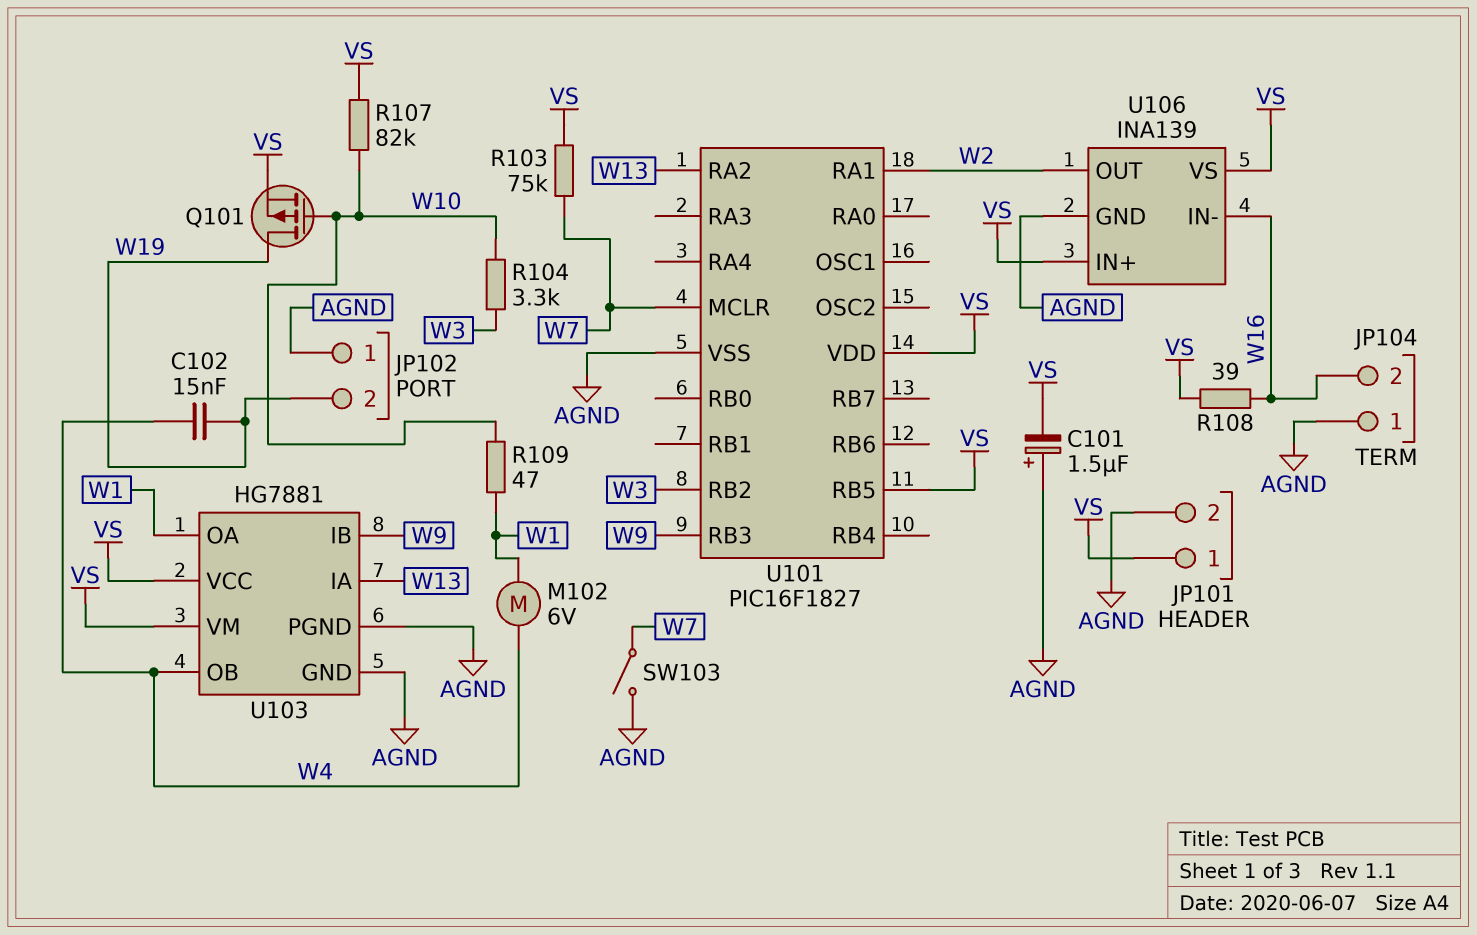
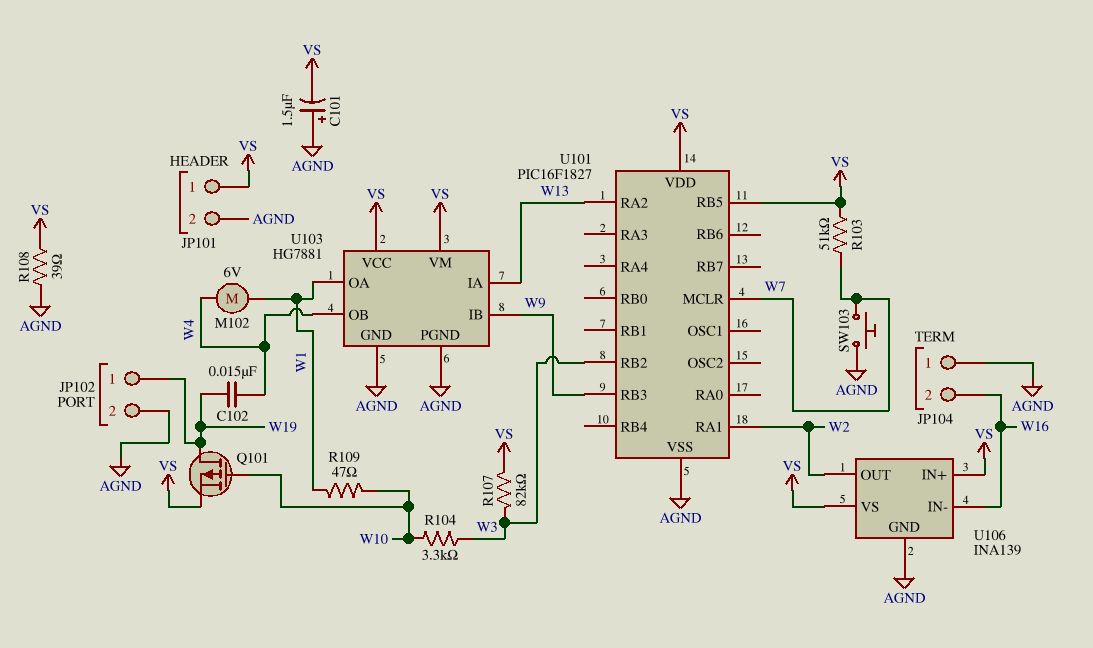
JP102 pin 1: AGND -> W19
JP102 pin 2: W19 -> AGND
R103: 75k (VS, W7) -> 51k (VS, W7)
R107: 82k (VS, W10) -> 82k (VS, W3)
R108: 39 (VS, W16) -> 39 (AGND, VS)
SW103: switch (AGND, W7) -> button (AGND, W7)

